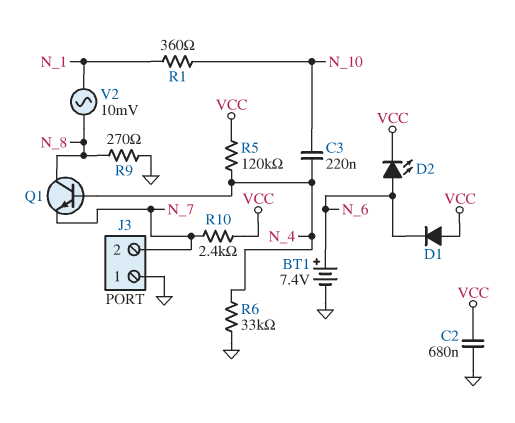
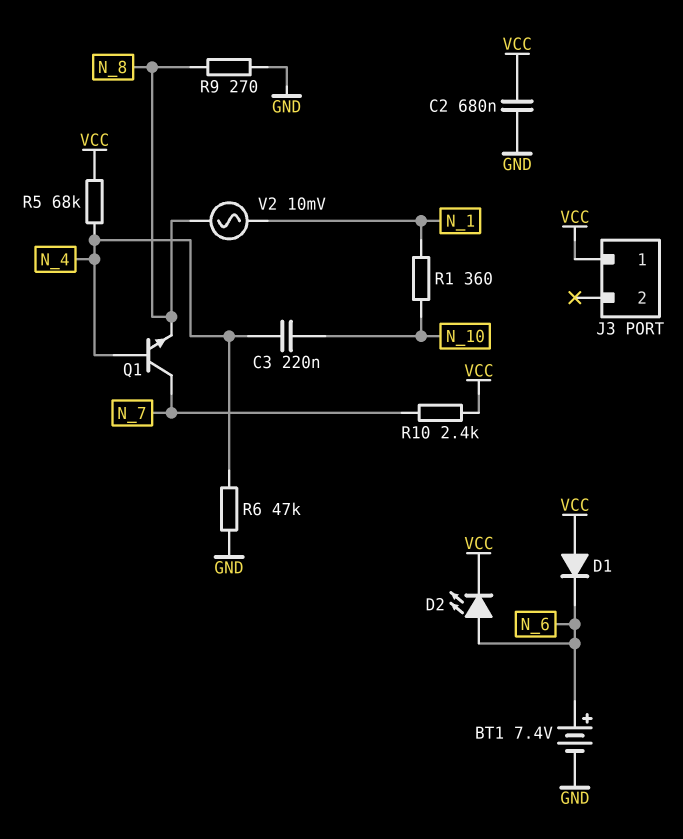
J3 pin 1: GND -> VCC
J3 pin 2: N_7 -> none
Q1: NPN (B N_4, C N_8, E N_7) -> NPN (B N_4, C N_7, E N_8)
R5: 120k (N_4, VCC) -> 68k (N_4, VCC)
R6: 33k (GND, N_4) -> 47k (GND, N_4)

